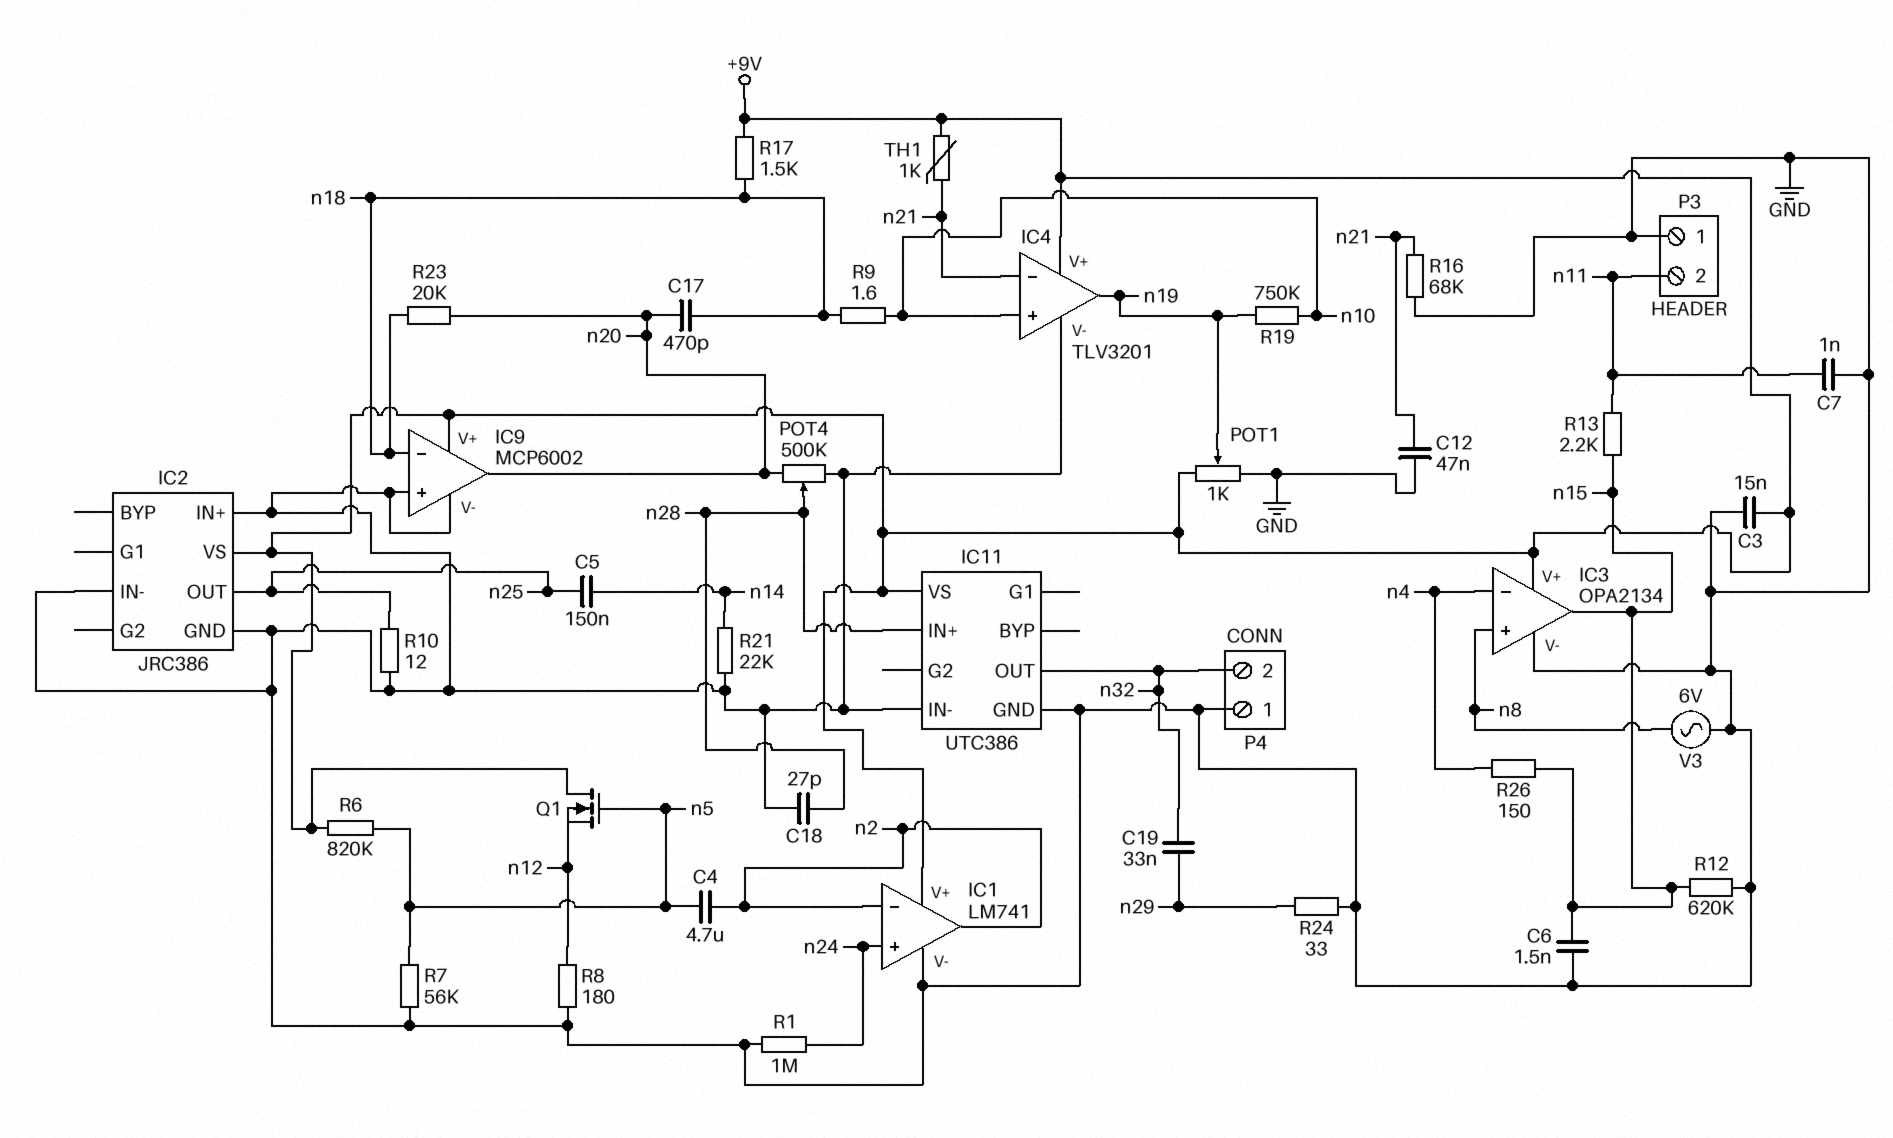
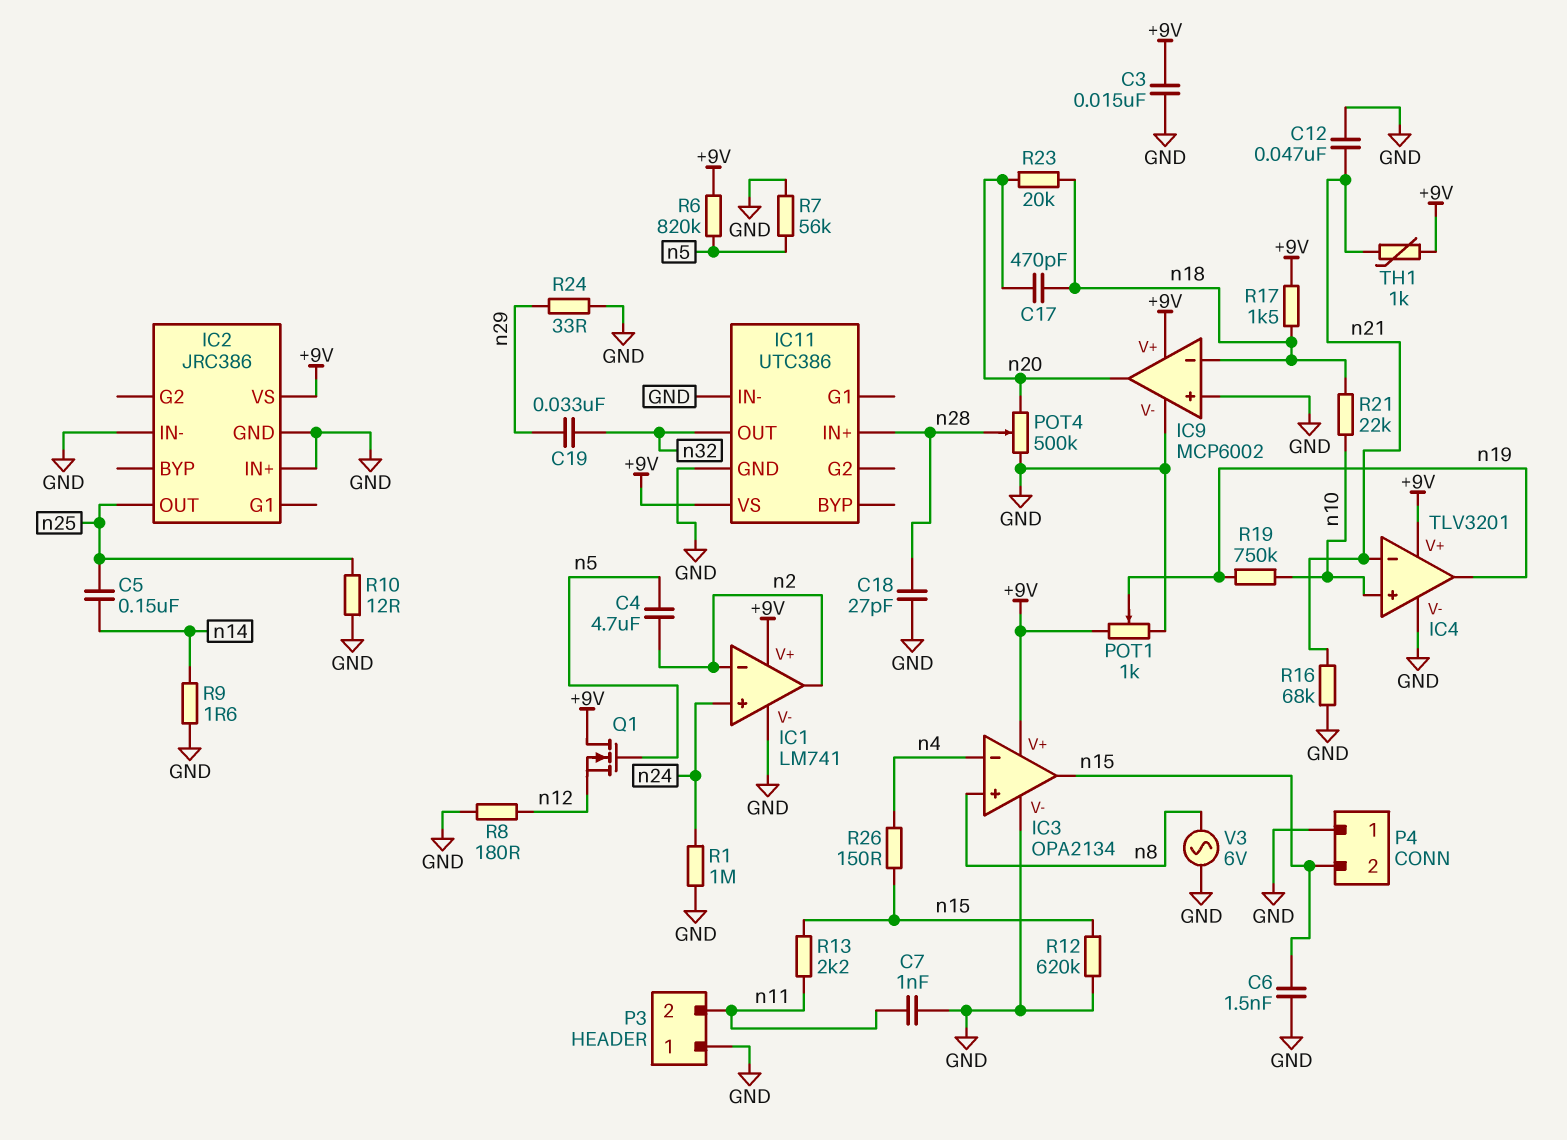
P4 pin 2: n32 -> n15
R9: 1.6 (n10, n18) -> 1.6 (GND, n14)
R21: 22k (GND, n14) -> 22k (n10, n18)

